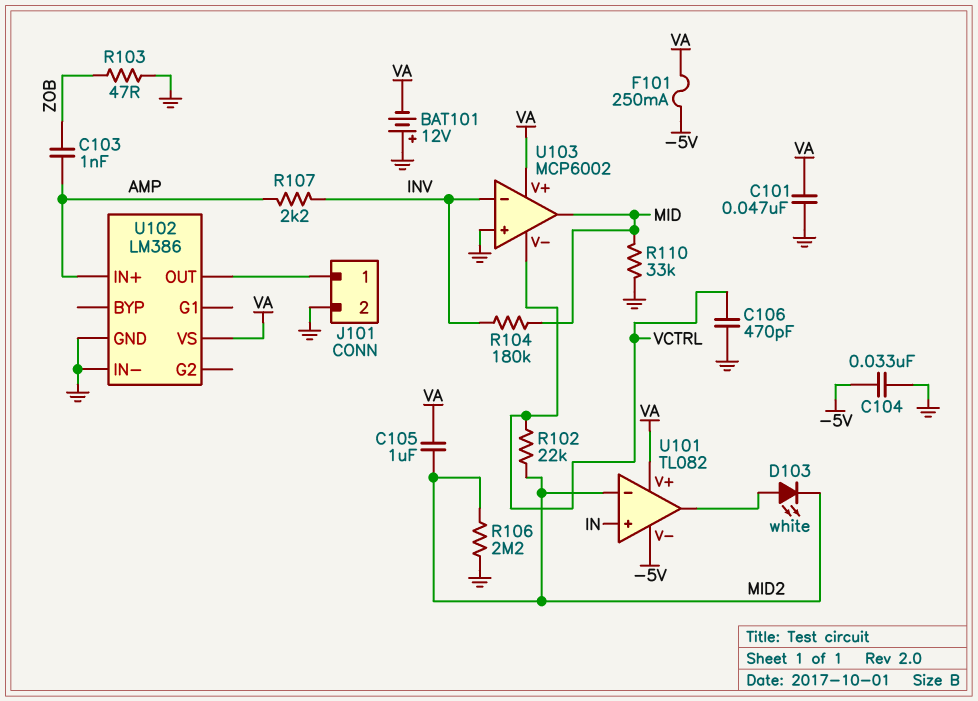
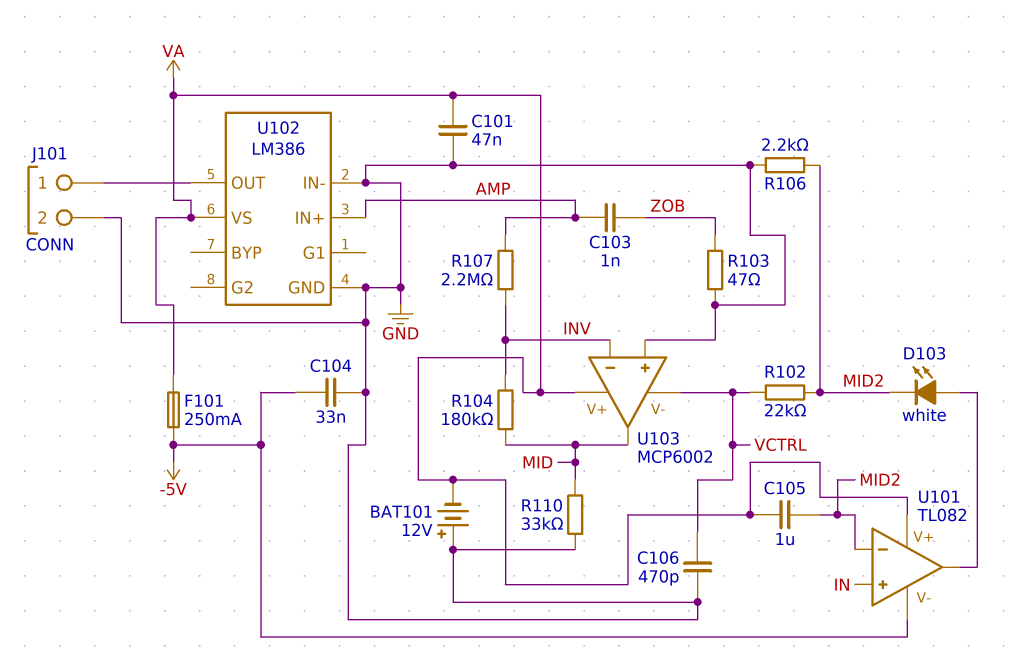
R106: 2.2M (GND, MID2) -> 2.2k (GND, MID2)
R107: 2.2k (AMP, INV) -> 2.2M (AMP, INV)

